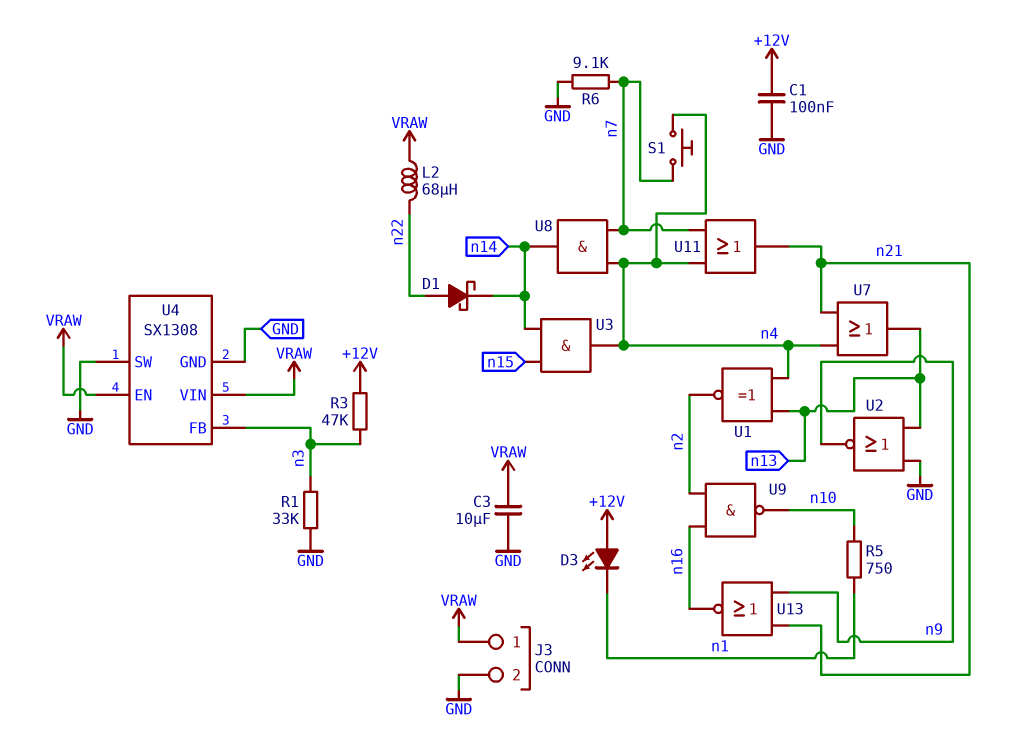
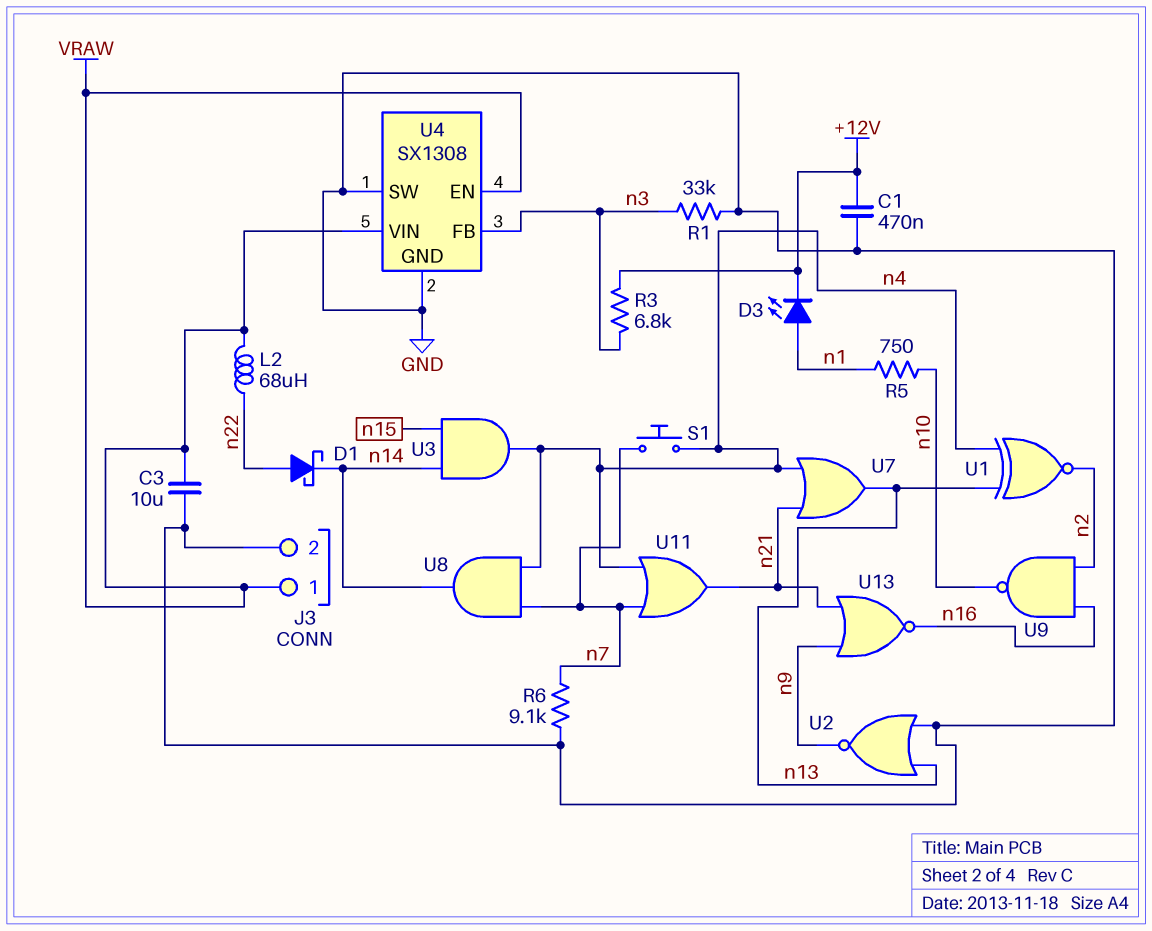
C1: 100nF (+12V, GND) -> 470nF (+12V, GND)
D3: LED (A +12V, K n1) -> LED (A n1, K +12V)
R3: 47k (+12V, n3) -> 6.8k (+12V, n3)

